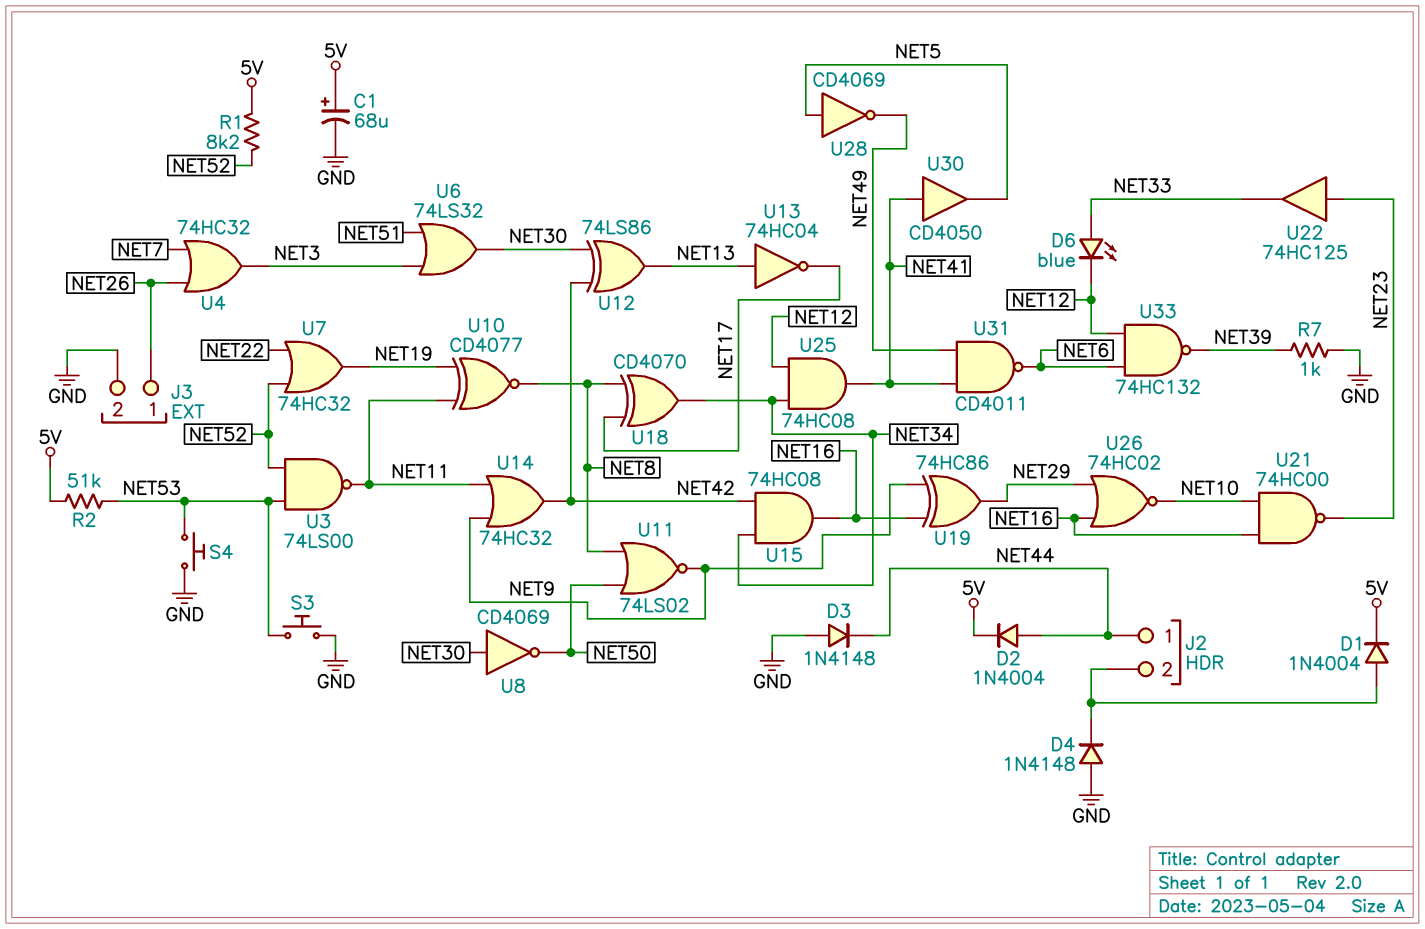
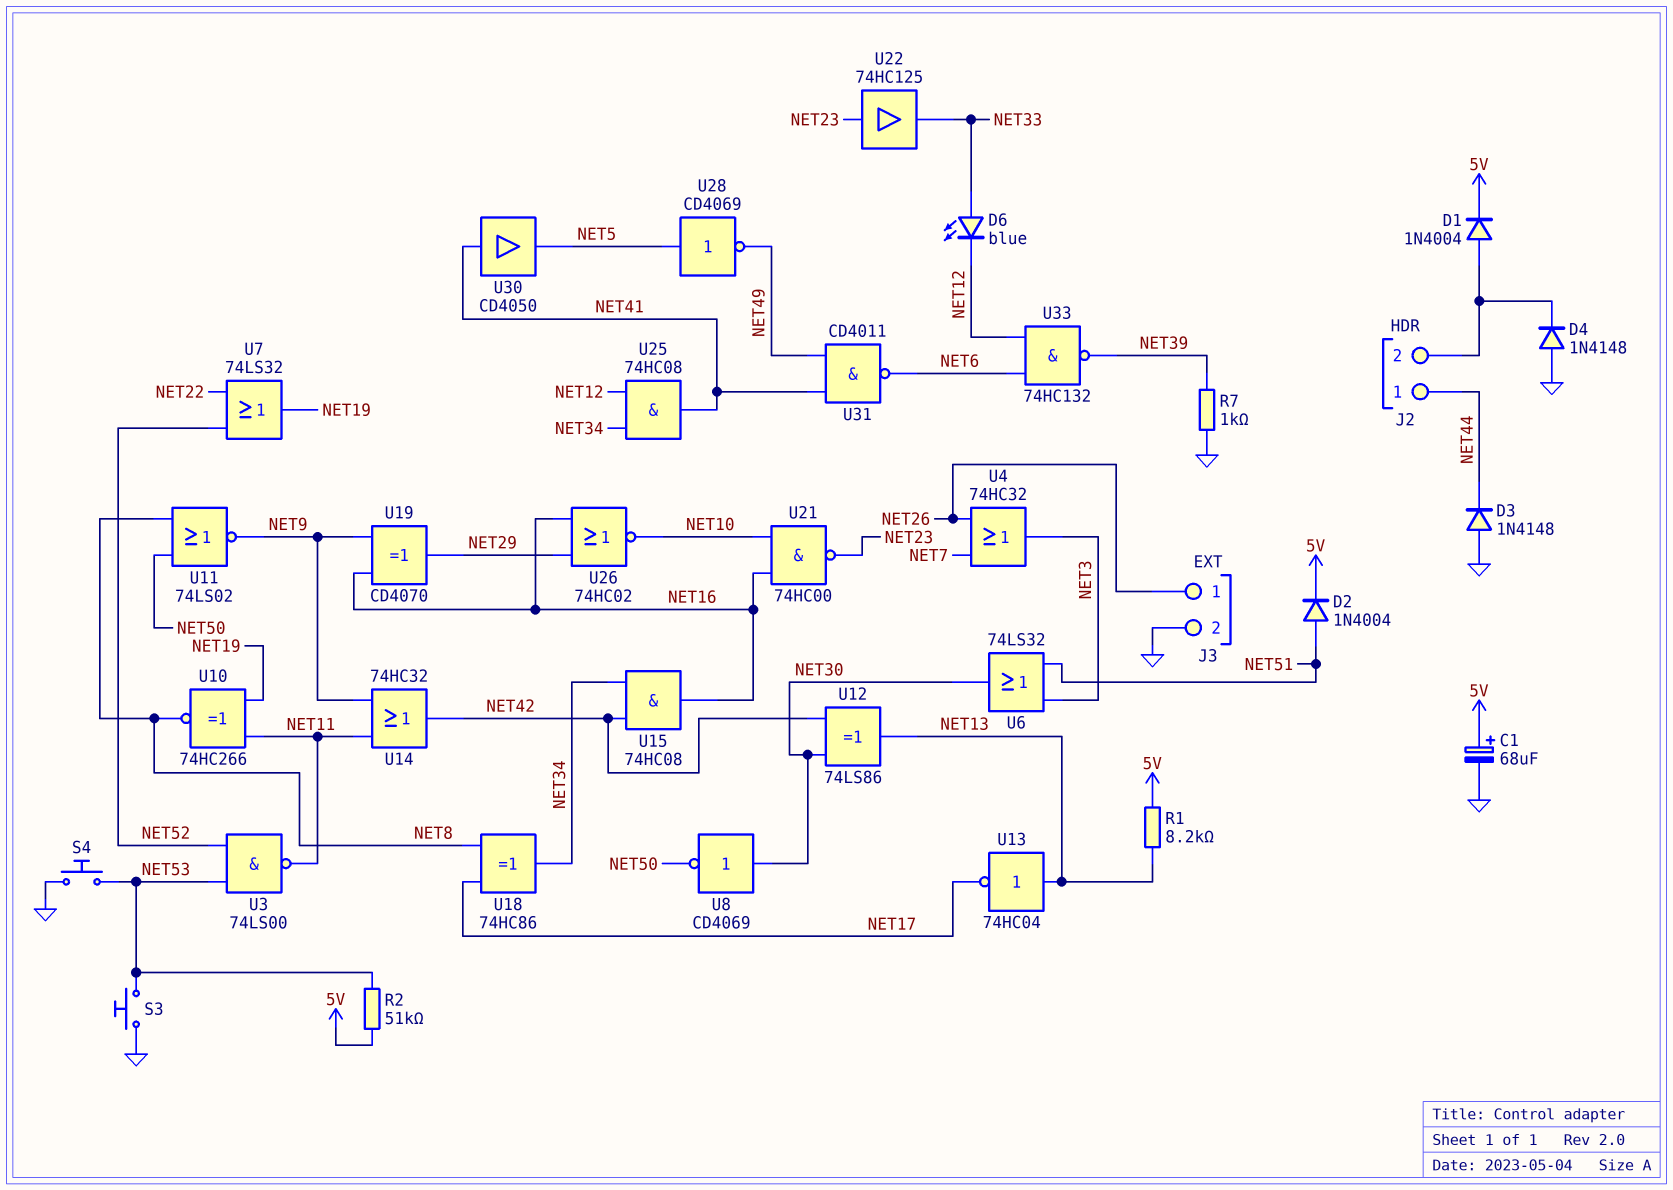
D2: diode 1N4004 (A NET44, K 5V) -> diode 1N4004 (A NET51, K 5V)
R1: 8.2k (5V, NET52) -> 8.2k (5V, NET13)
U7: OR 74HC32 (in NET22, in NET52, out NET19) -> OR 74LS32 (in NET22, in NET52, out NET19)
U10: XNOR CD4077 (in NET11, in NET19, out NET8) -> XNOR 74HC266 (in NET11, in NET19, out NET8)
U18: XOR CD4070 (in NET8, in NET17, out NET34) -> XOR 74HC86 (in NET8, in NET17, out NET34)
U19: XOR 74HC86 (in NET9, in NET16, out NET29) -> XOR CD4070 (in NET9, in NET16, out NET29)

